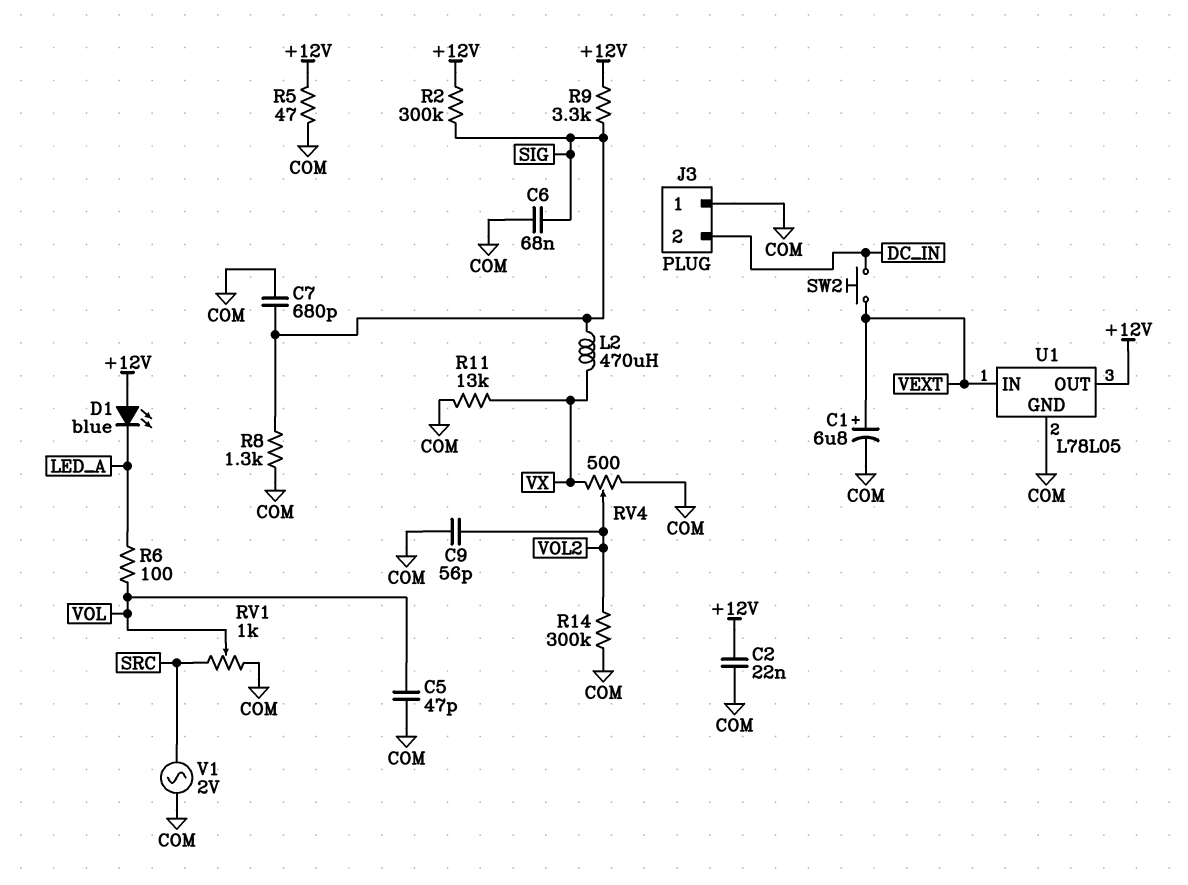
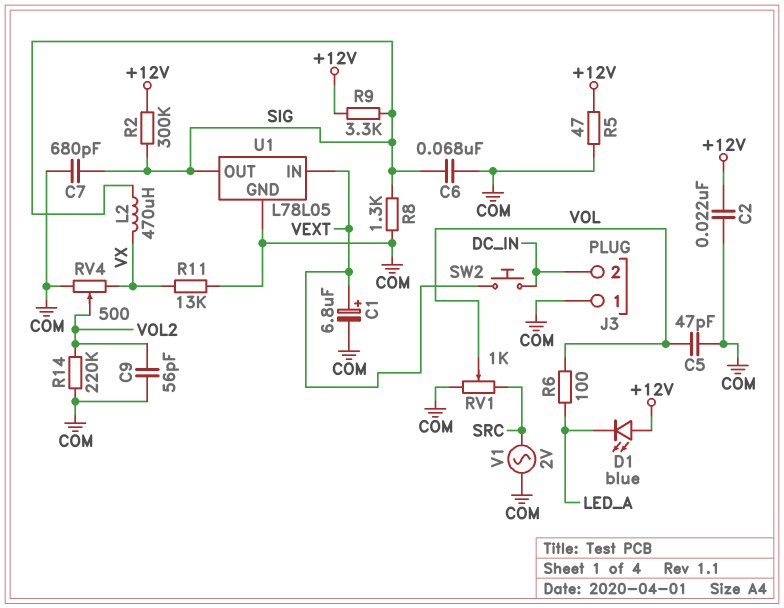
R14: 300k (COM, VOL2) -> 220k (COM, VOL2)
U1 pin OUT: +12V -> SIG

